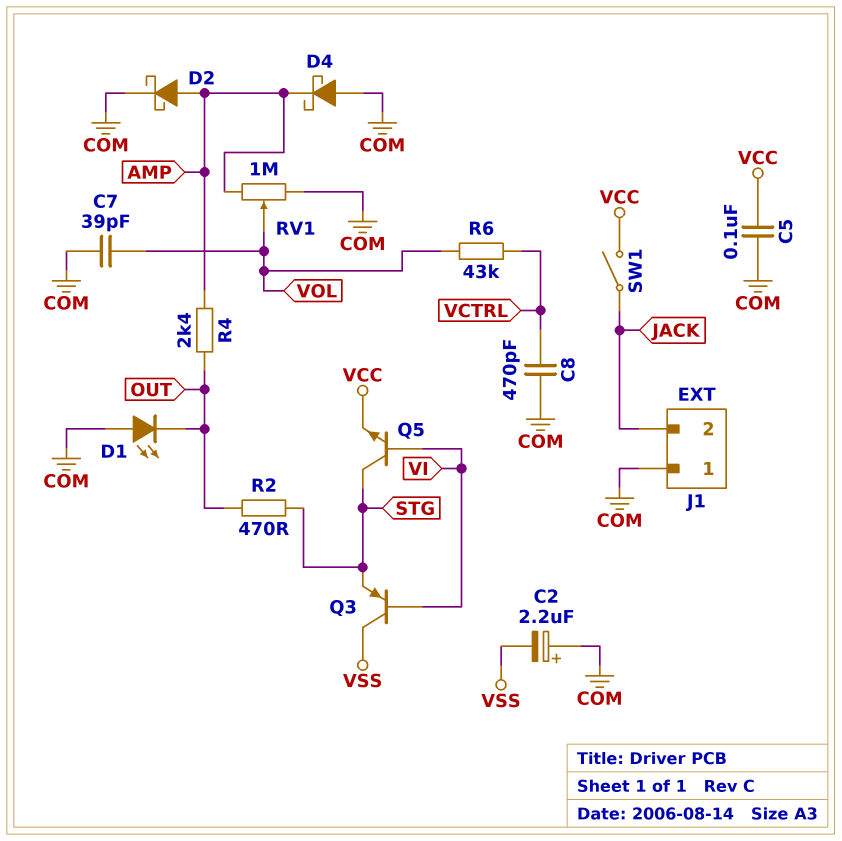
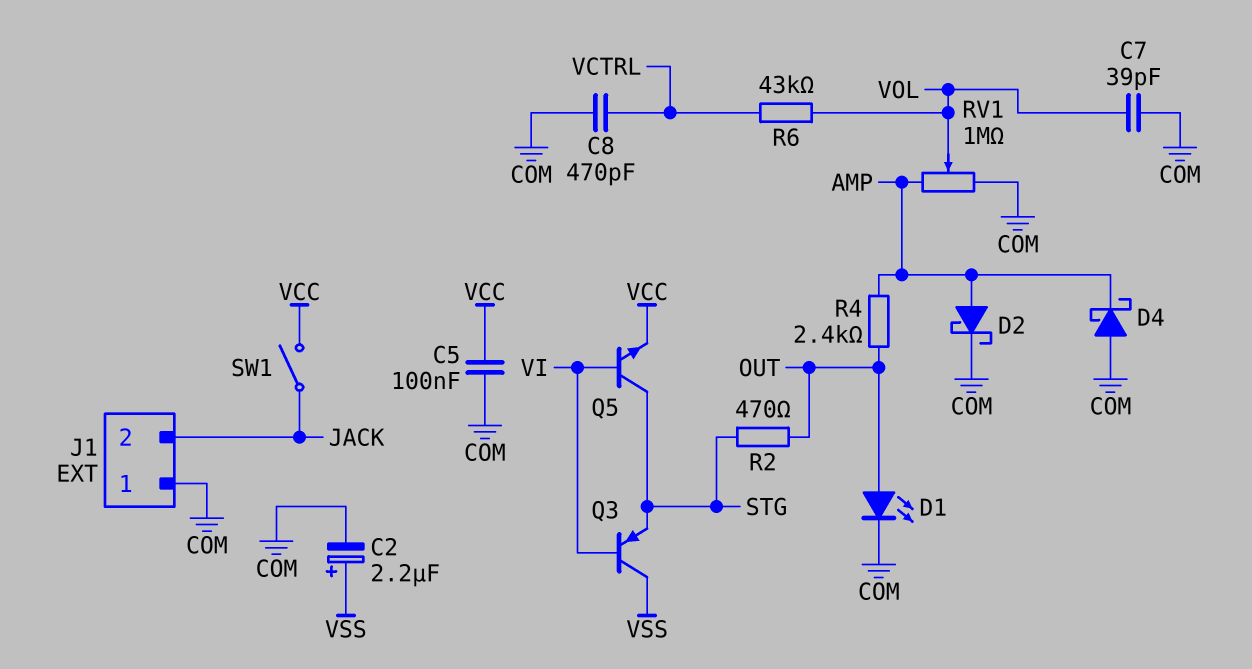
C2: 2.2uF (plus COM, minus VSS) -> 2.2uF (plus VSS, minus COM)
D1: LED (A COM, K OUT) -> LED (A OUT, K COM)

